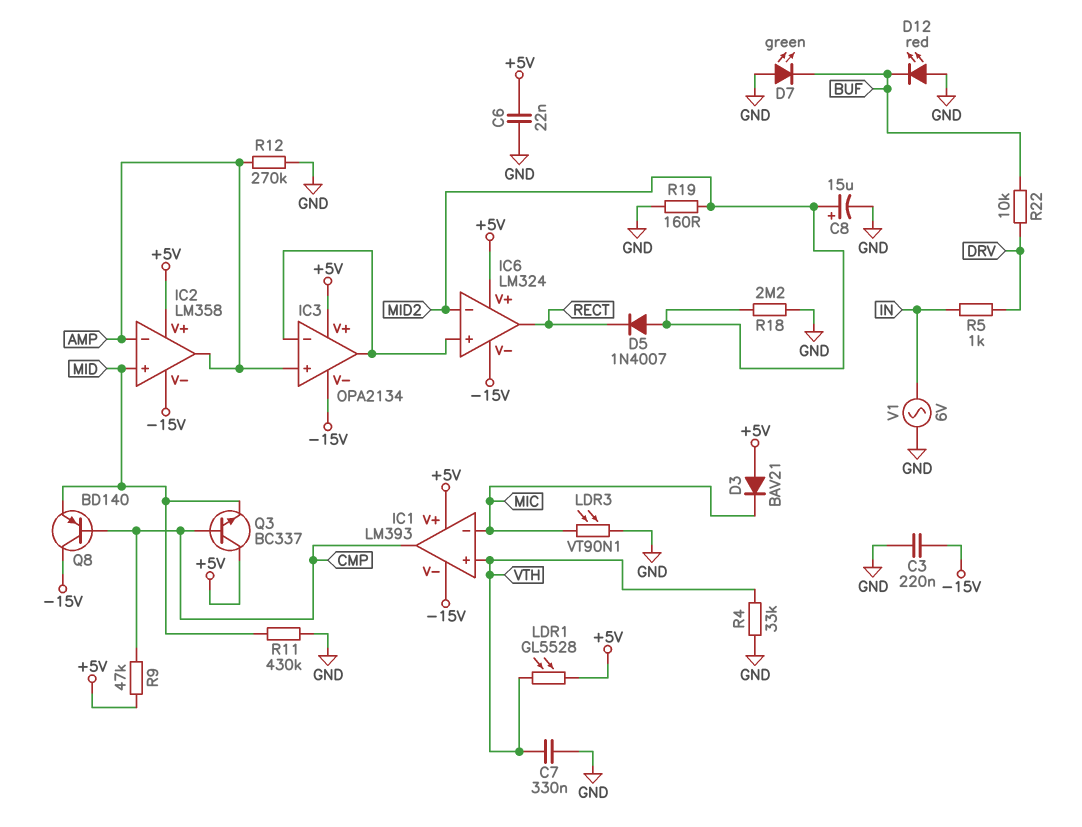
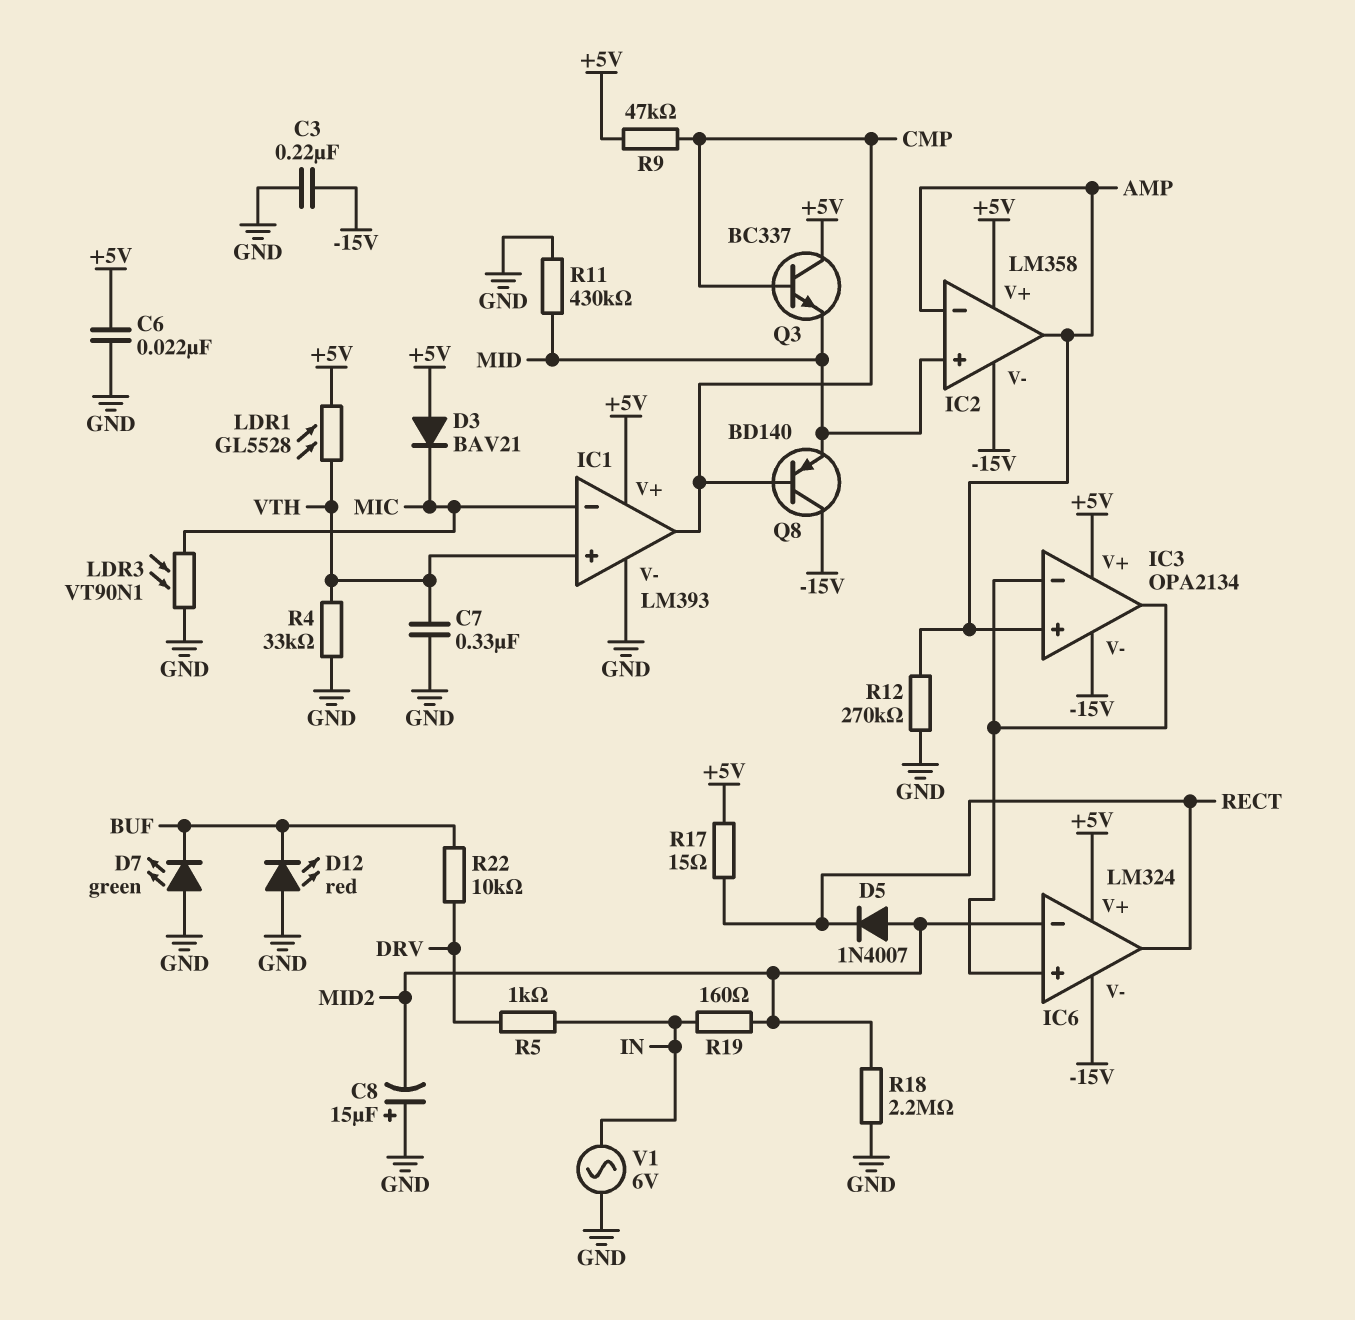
C8: 15uF (plus MID2, minus GND) -> 15uF (plus GND, minus MID2)
IC1 pin V-: -15V -> GND
R17: none -> 15 (+5V, RECT)
R19: 160 (GND, MID2) -> 160 (IN, MID2)

